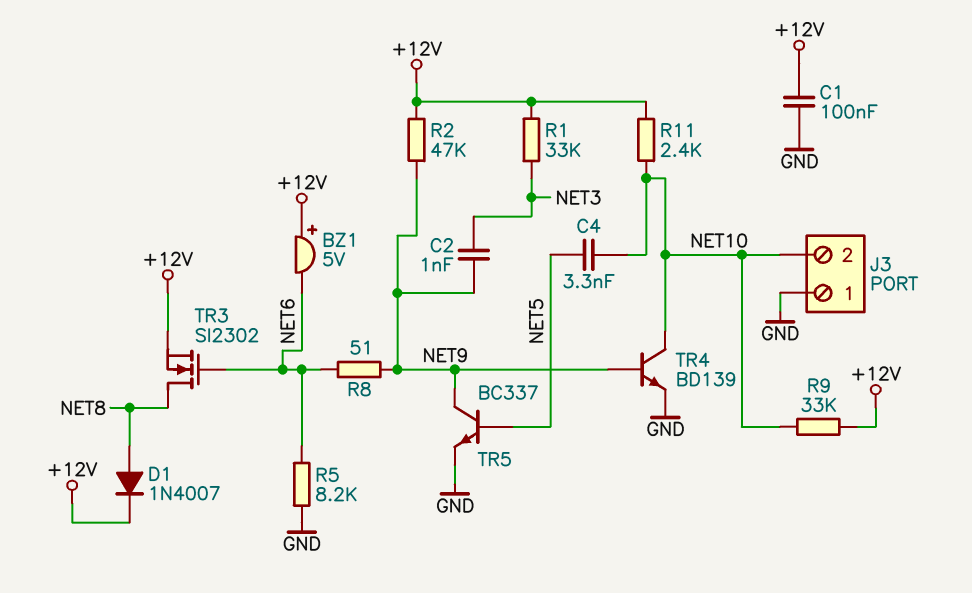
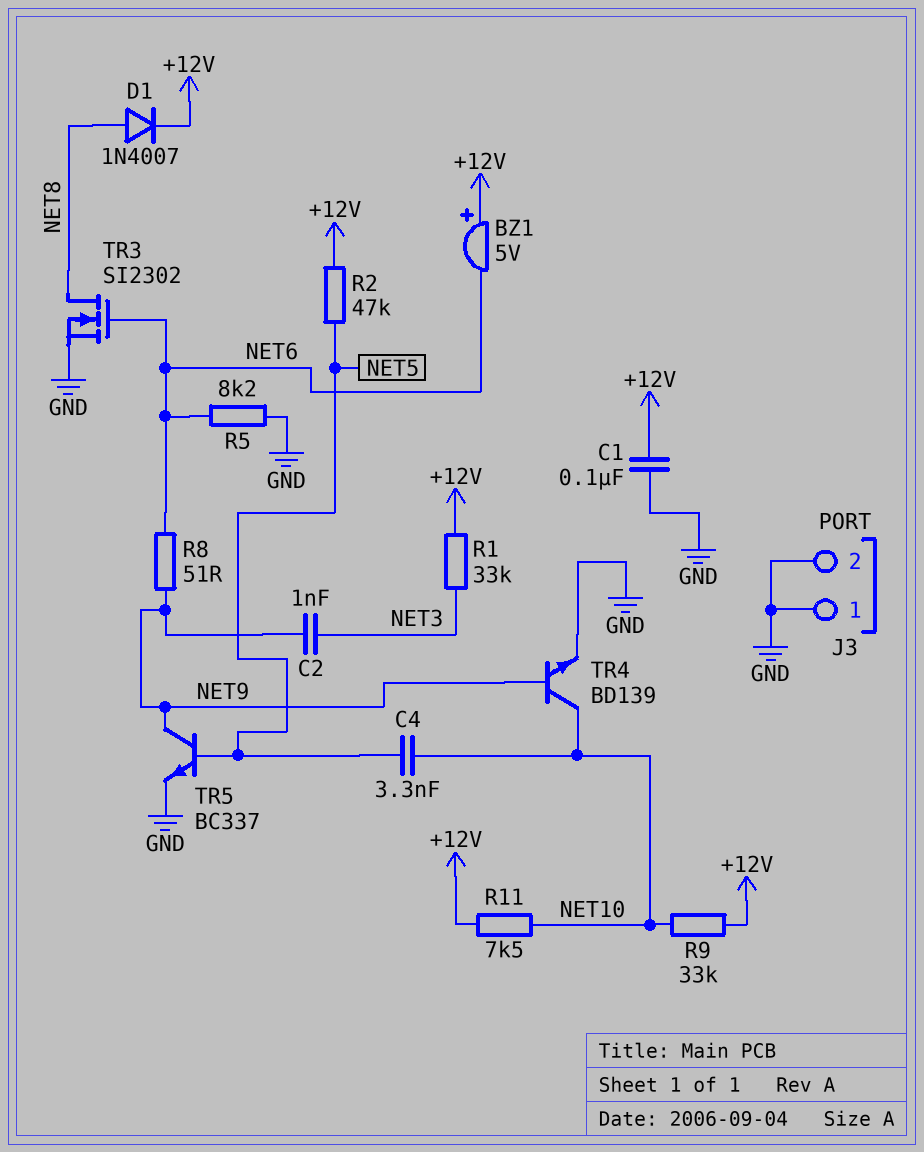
J3 pin 2: NET10 -> GND
R2: 47k (+12V, NET9) -> 47k (+12V, NET5)
R11: 2.4k (+12V, NET10) -> 7.5k (+12V, NET10)
TR3: NMOS SI2302 (G NET6, D NET8, S +12V) -> NMOS SI2302 (G NET6, D NET8, S GND)

